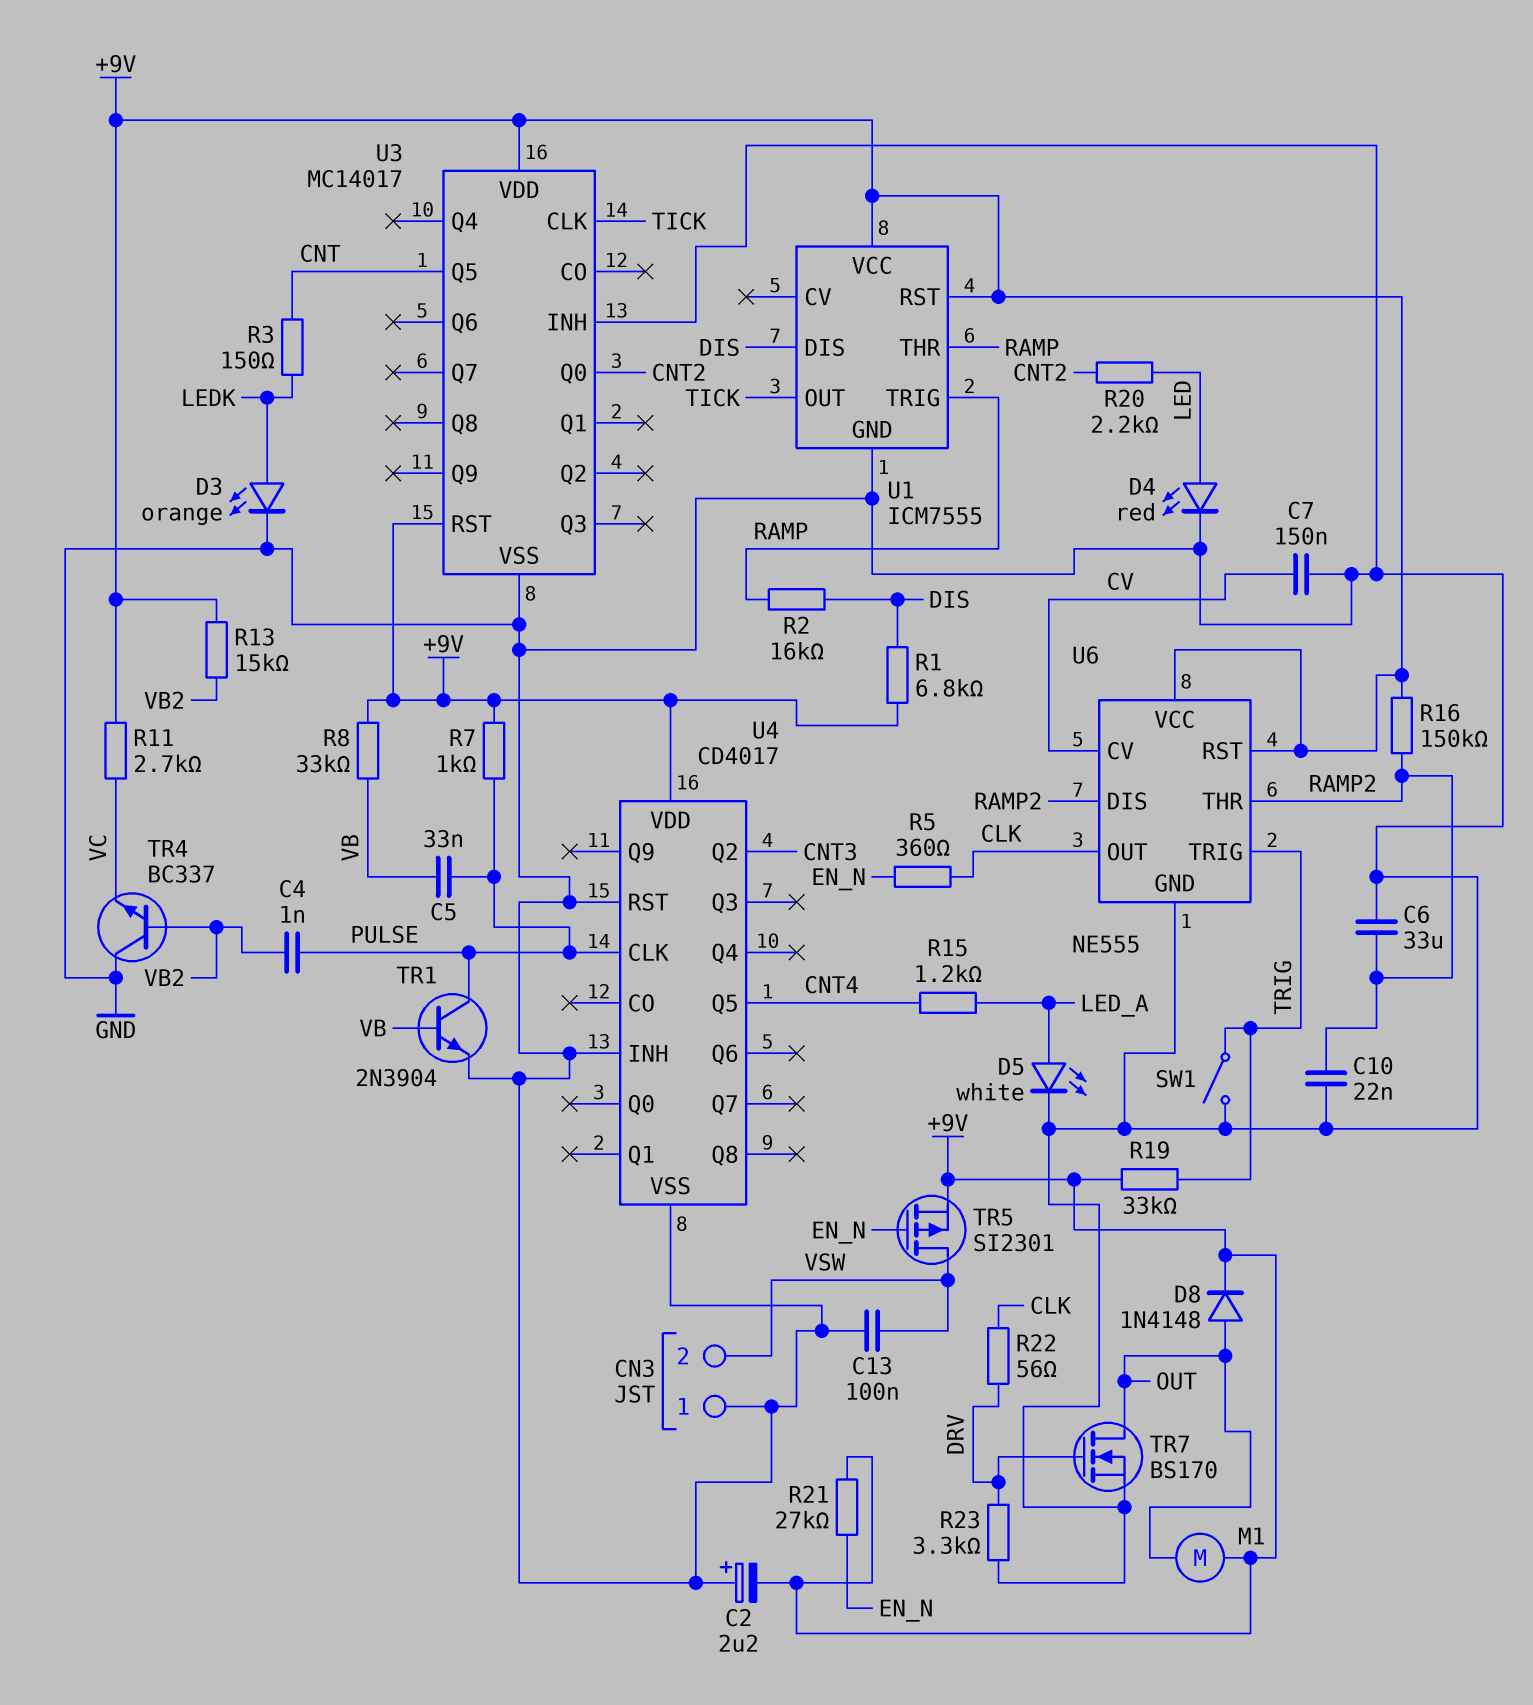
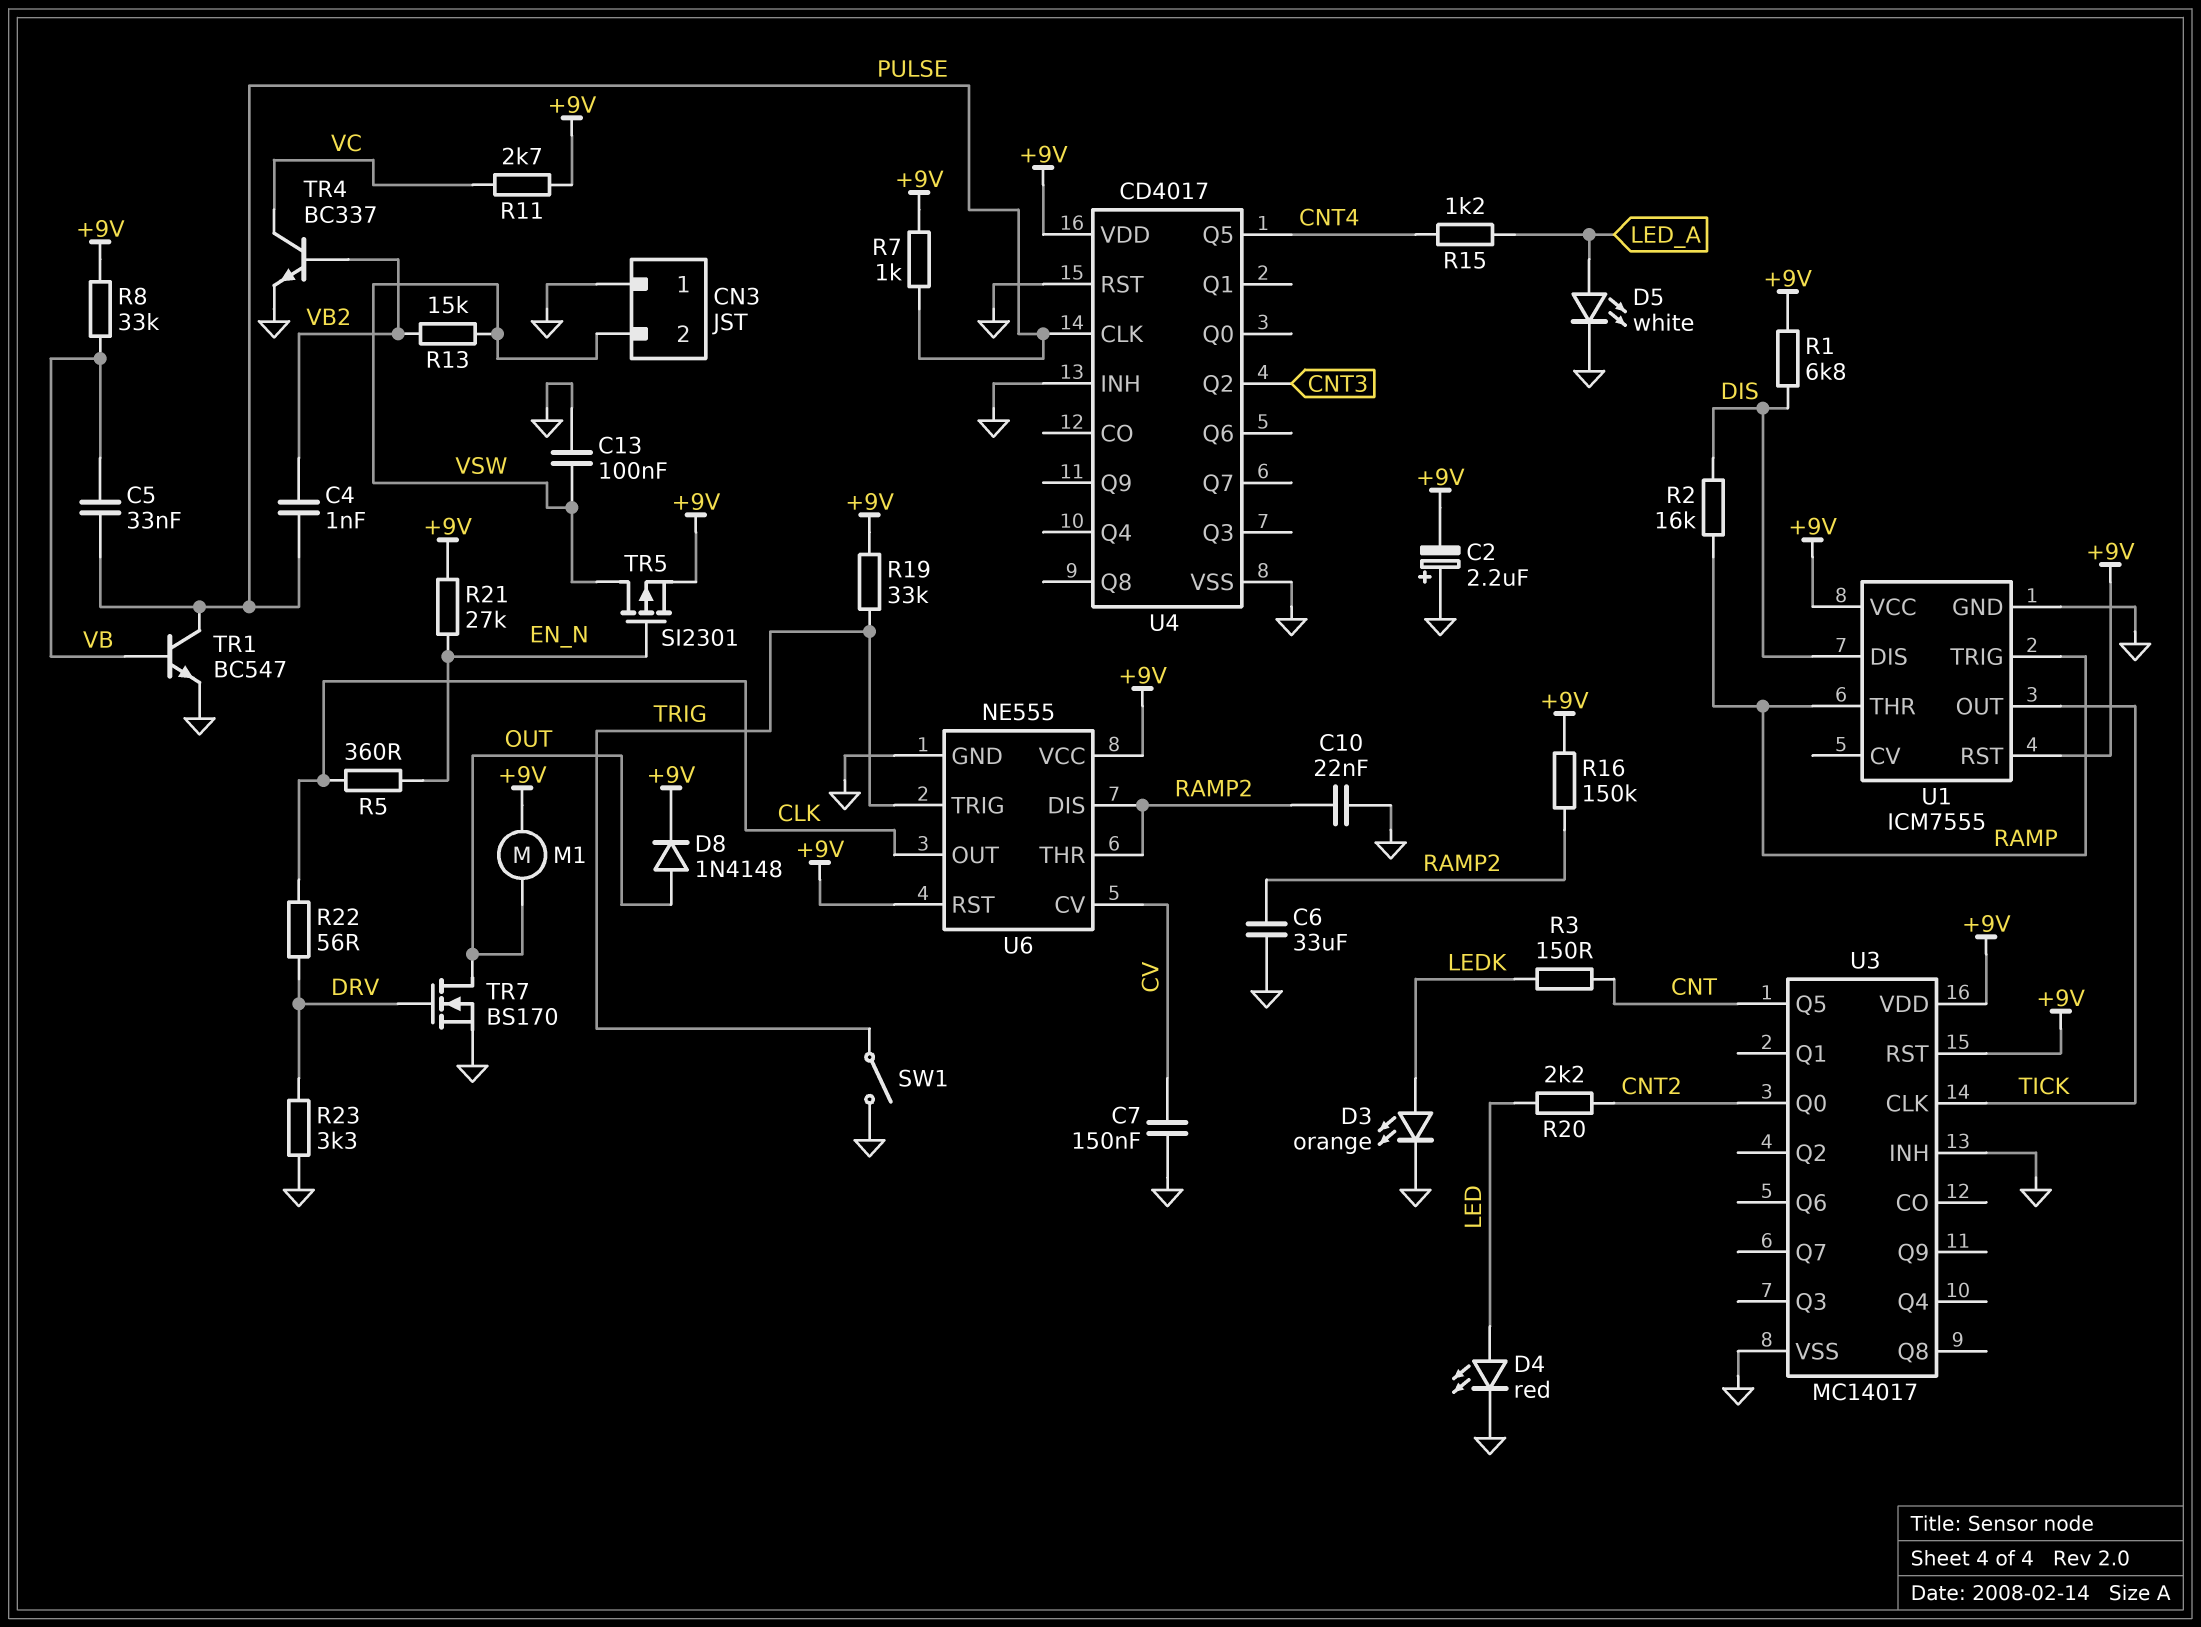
R13: 15k (+9V, VB2) -> 15k (VB2, VSW)
TR1: NPN 2N3904 (B VB, C PULSE, E GND) -> NPN BC547 (B VB, C PULSE, E GND)
TR4: NPN BC337 (B VB2, C GND, E VC) -> NPN BC337 (B VB2, C VC, E GND)

